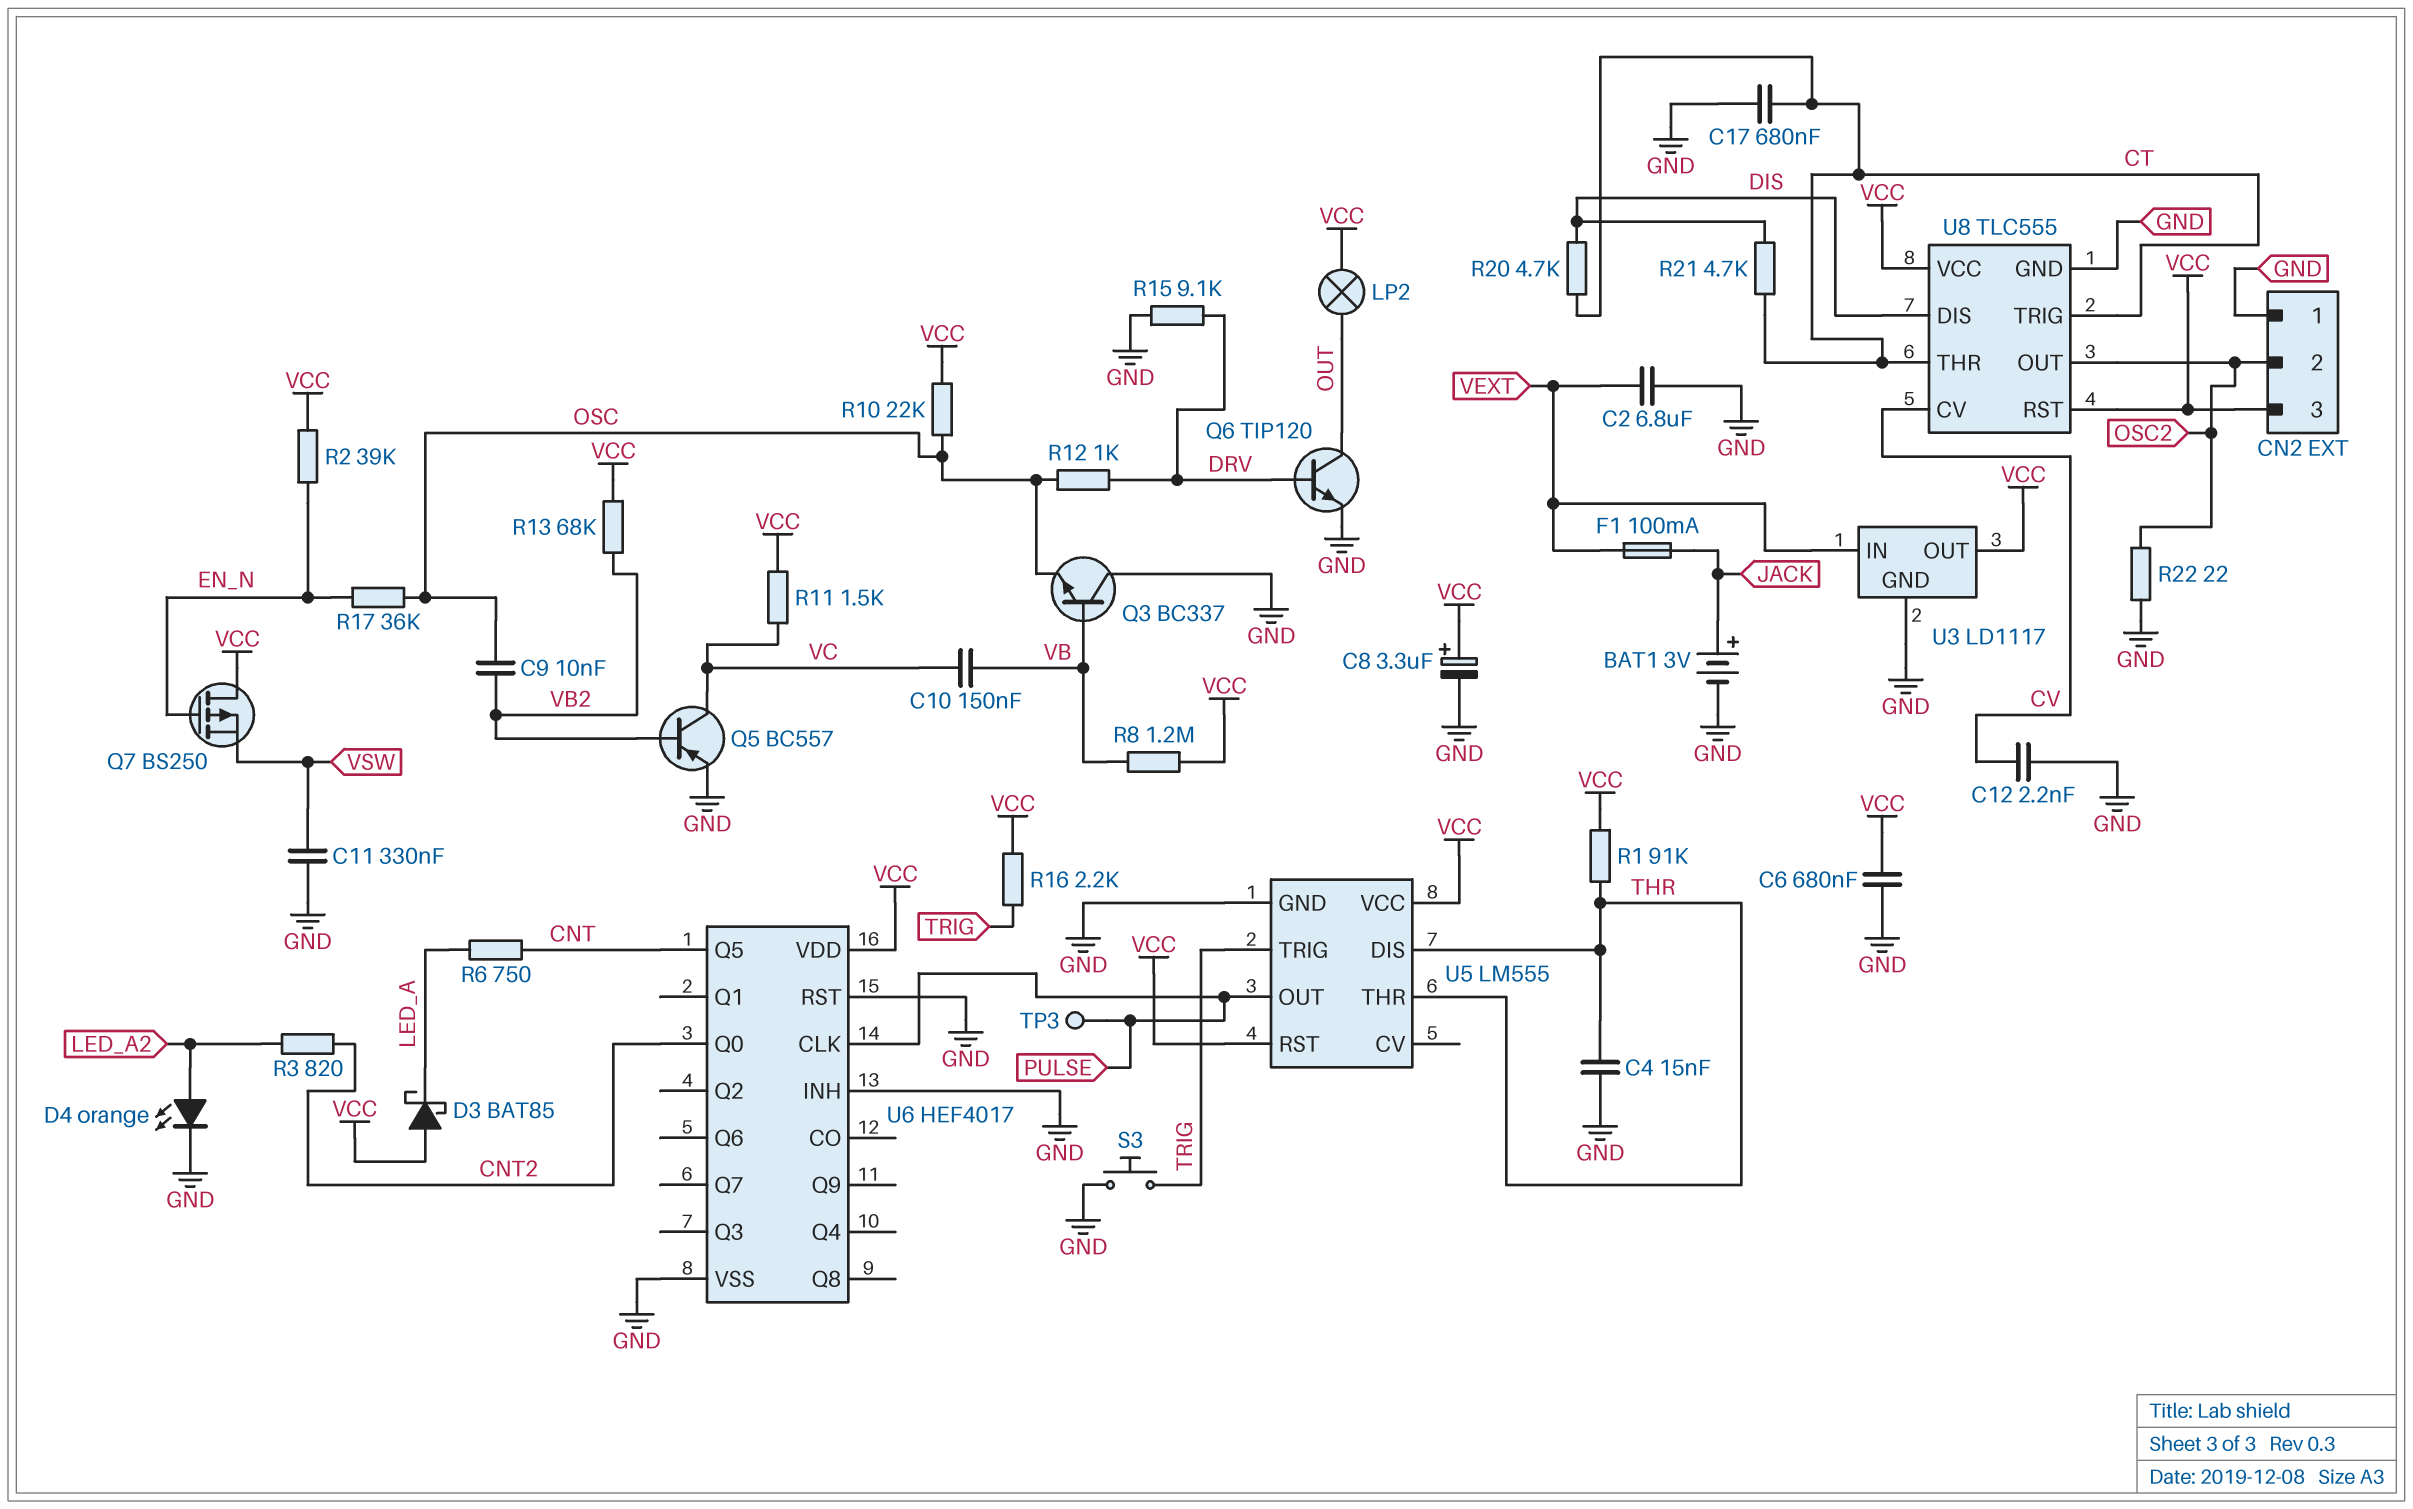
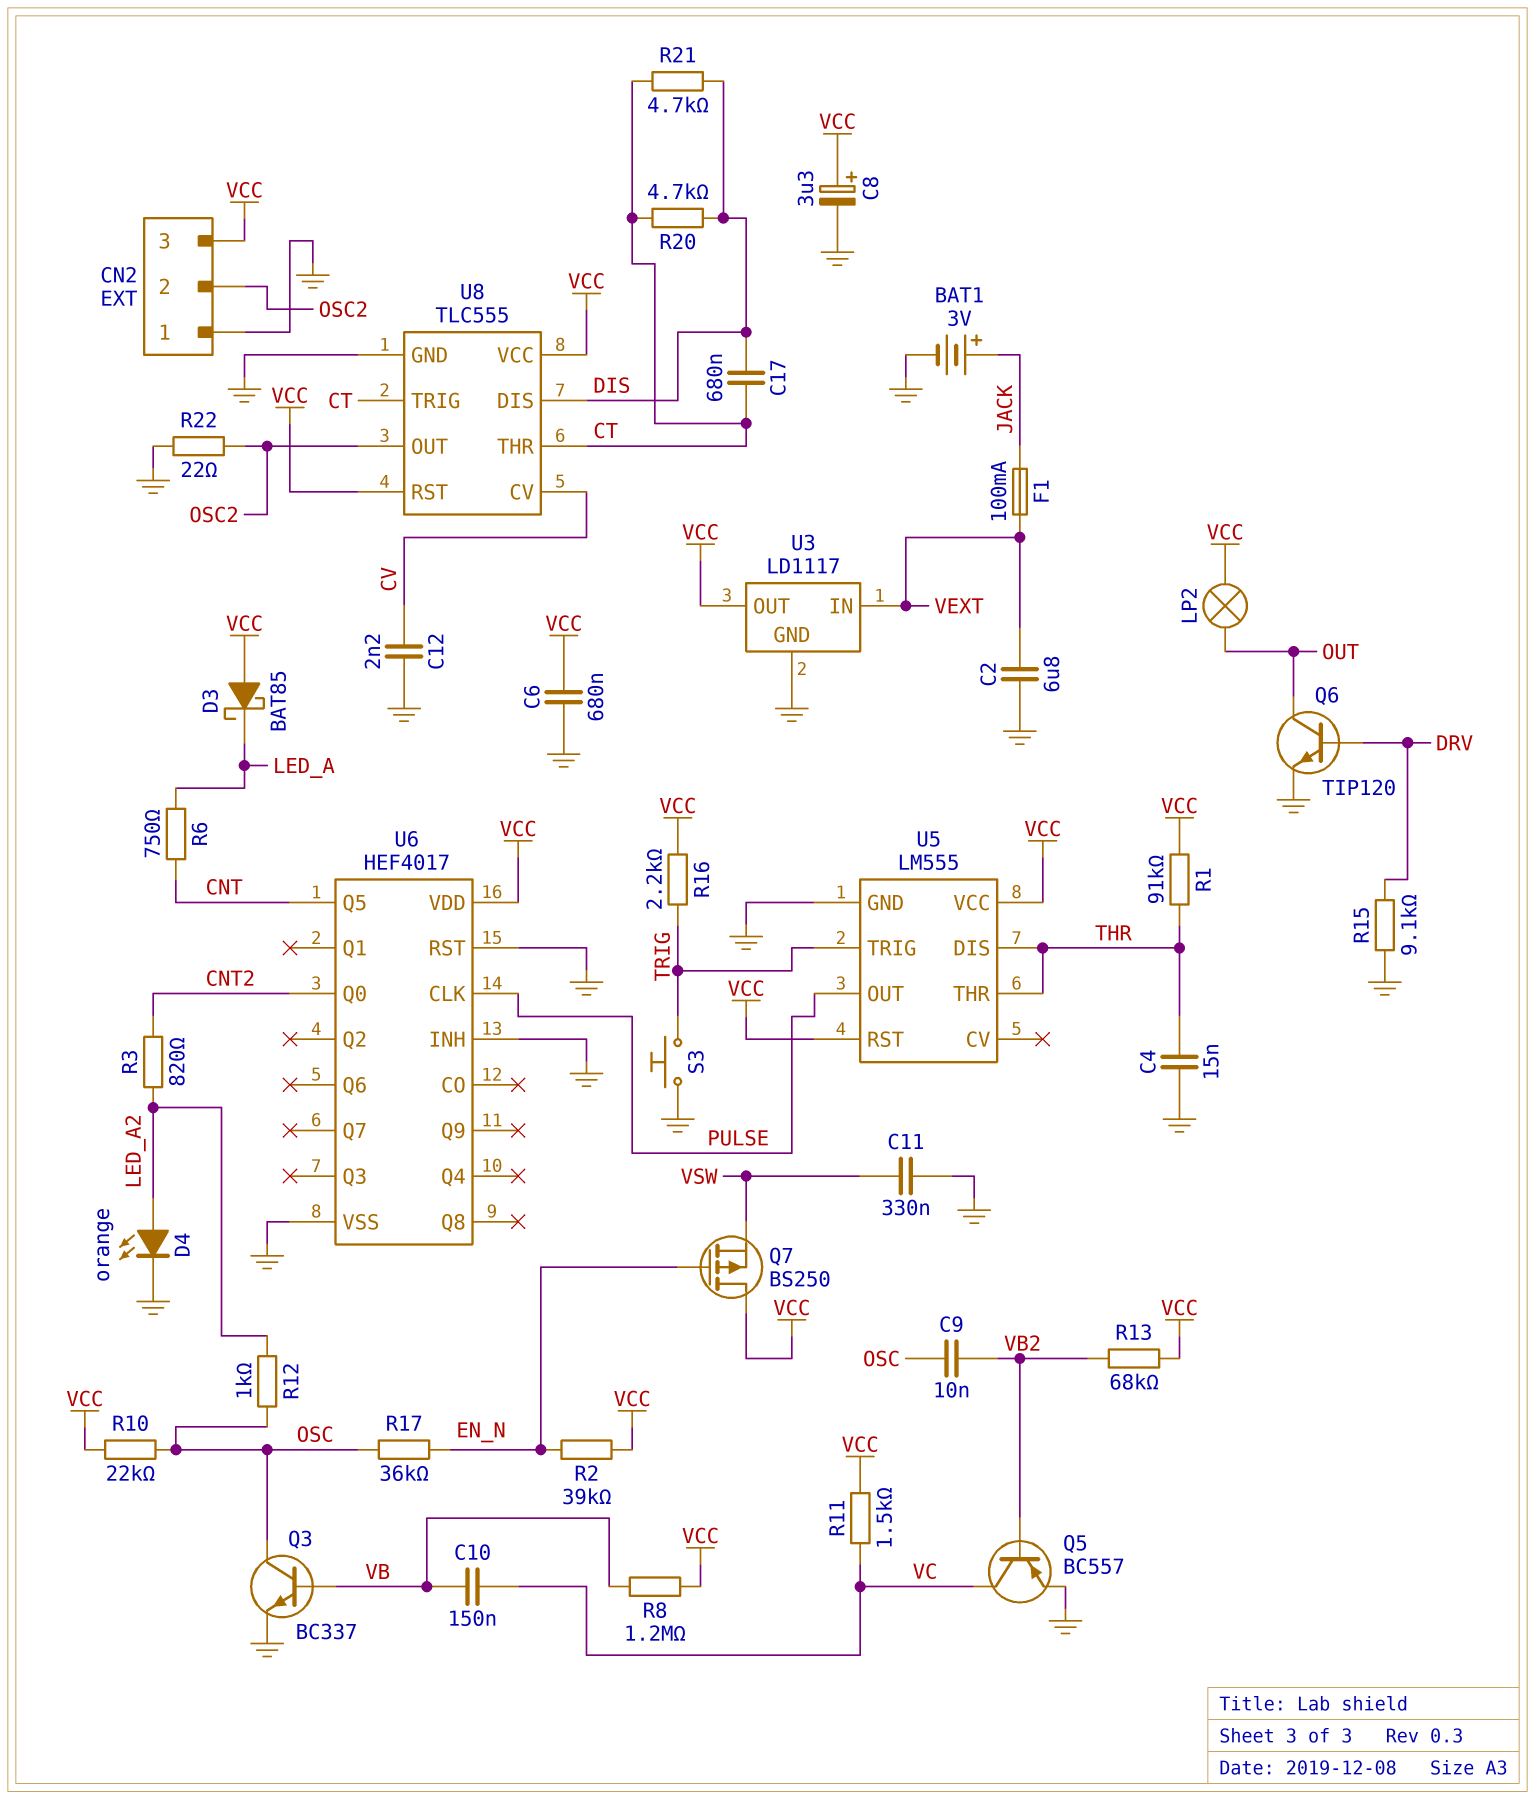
C17: 680nF (CT, GND) -> 680nF (CT, DIS)
Q3: NPN BC337 (B VB, C GND, E OSC) -> NPN BC337 (B VB, C OSC, E GND)
R12: 1k (DRV, OSC) -> 1k (LED_A2, OSC)
TP3: test point (PULSE) -> none

